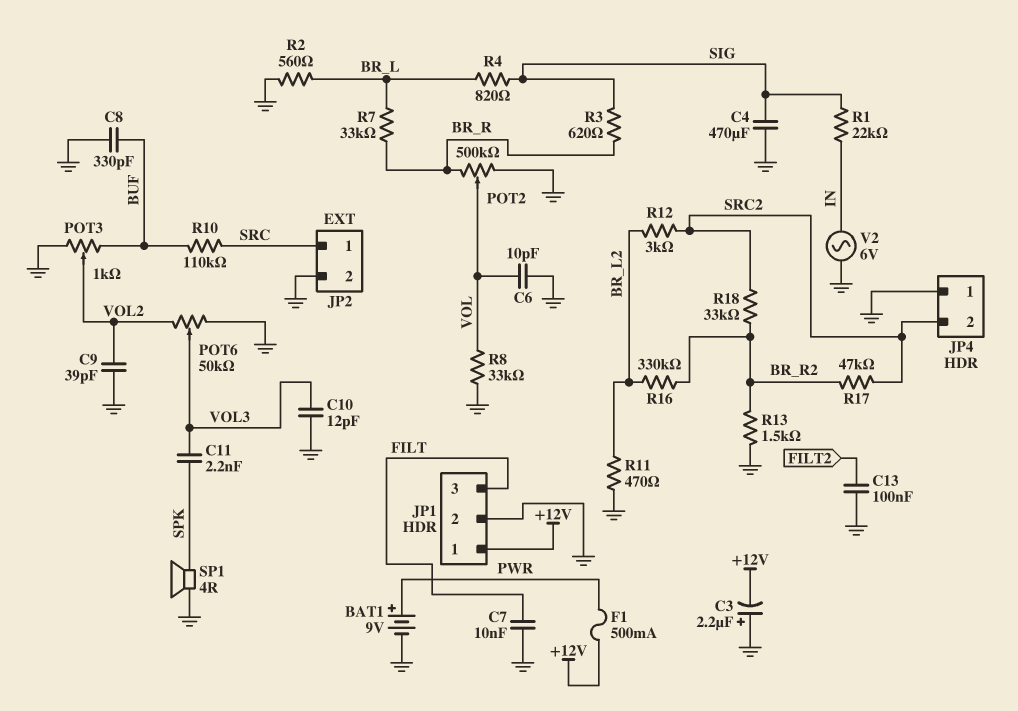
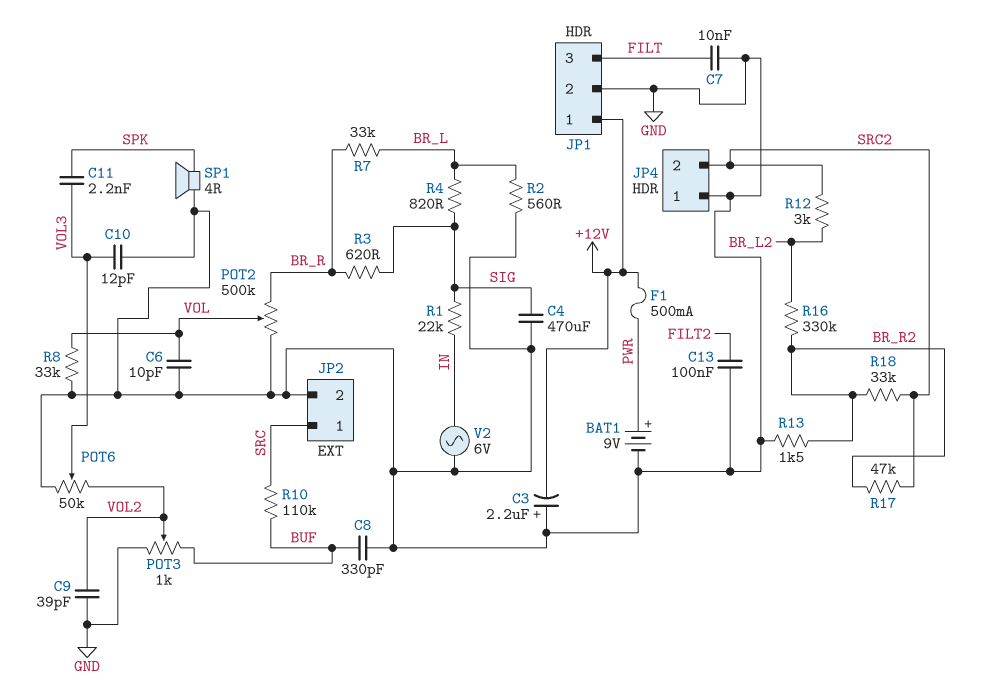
R11: 470 (BR_L2, GND) -> none

